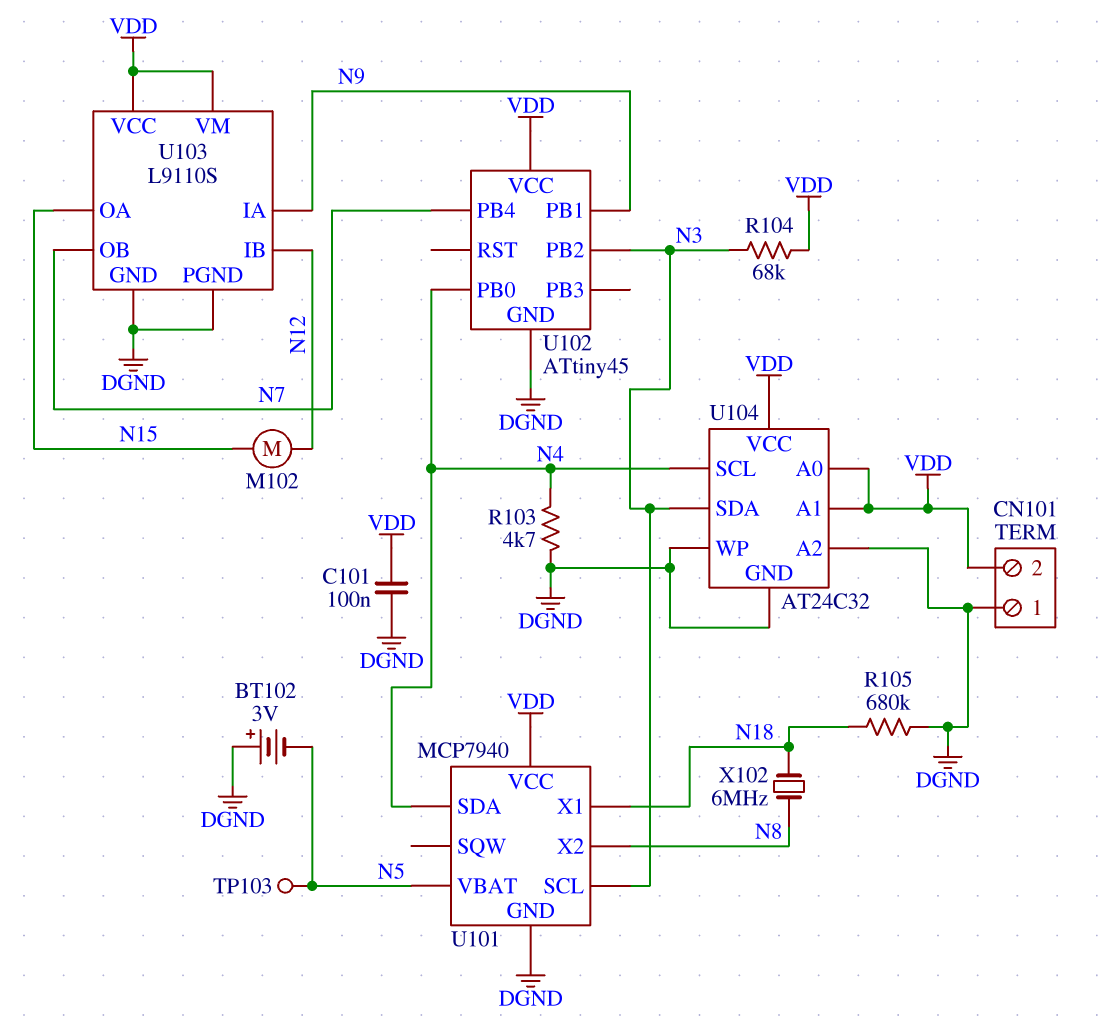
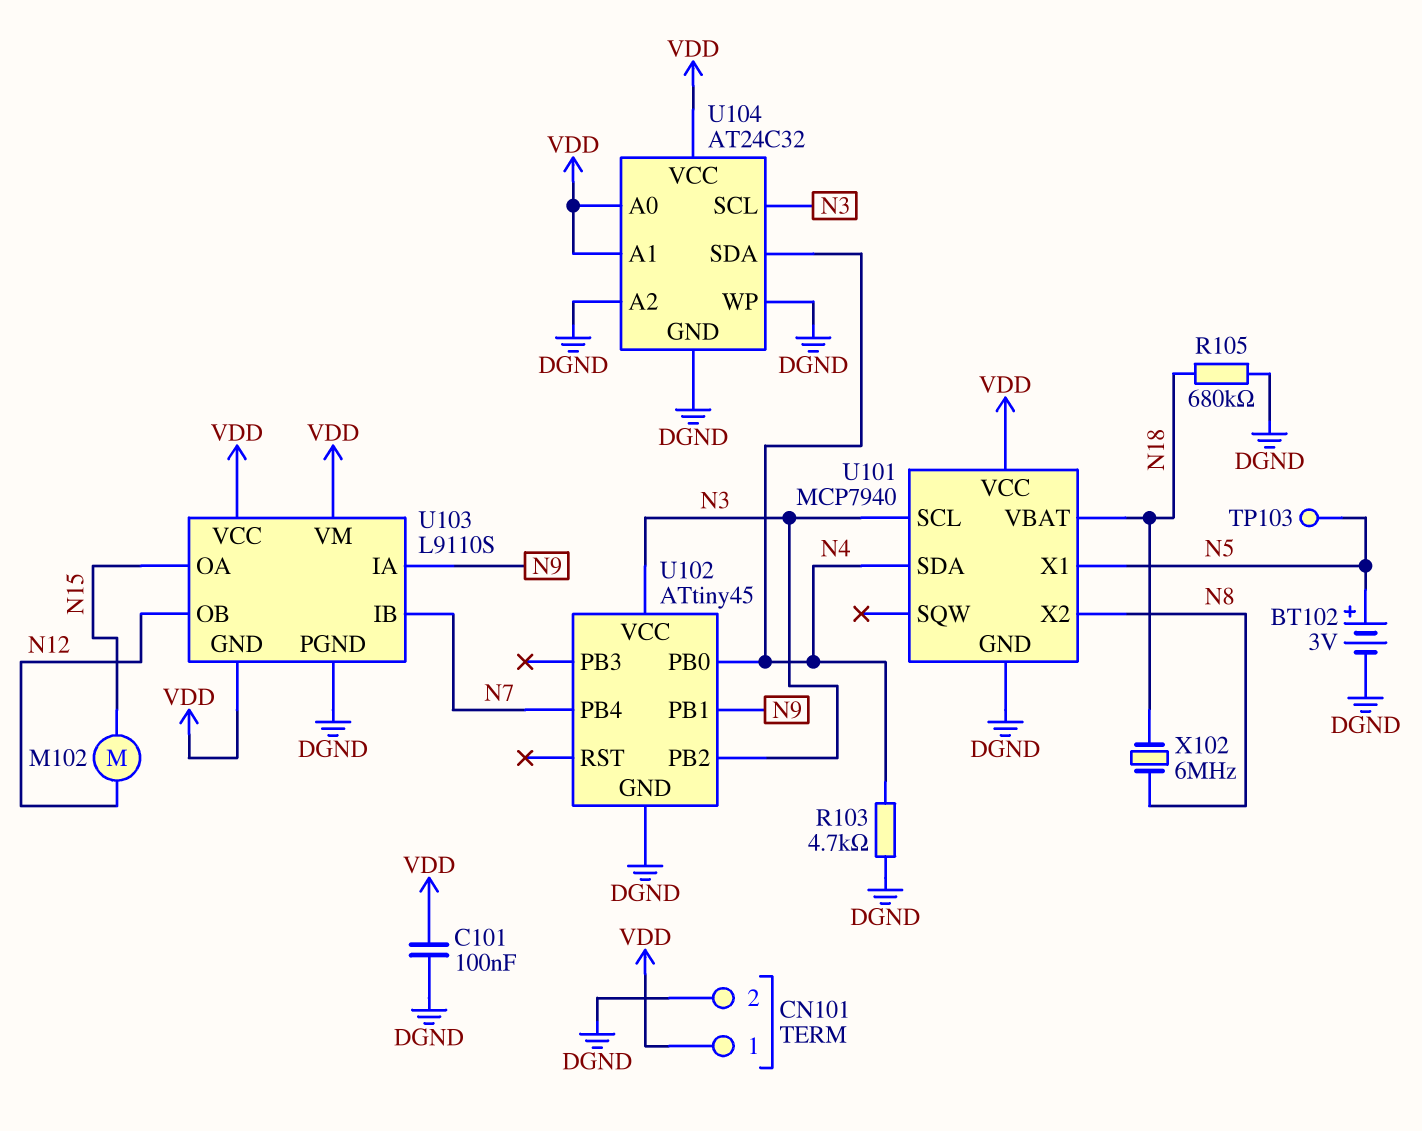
BT102: 3V (plus DGND, minus N5) -> 3V (plus N5, minus DGND)
CN101 pin 1: DGND -> VDD
CN101 pin 2: VDD -> DGND
R104: 68k (N3, VDD) -> none
U101 pin VBAT: N5 -> N18
U101 pin X1: N18 -> N5
U102 pin VCC: VDD -> N3
U103 pin GND: DGND -> VDD
U103 pin IB: N12 -> N7
U103 pin OB: N7 -> N12
U104 pin SCL: N4 -> N3
U104 pin SDA: N3 -> N4

